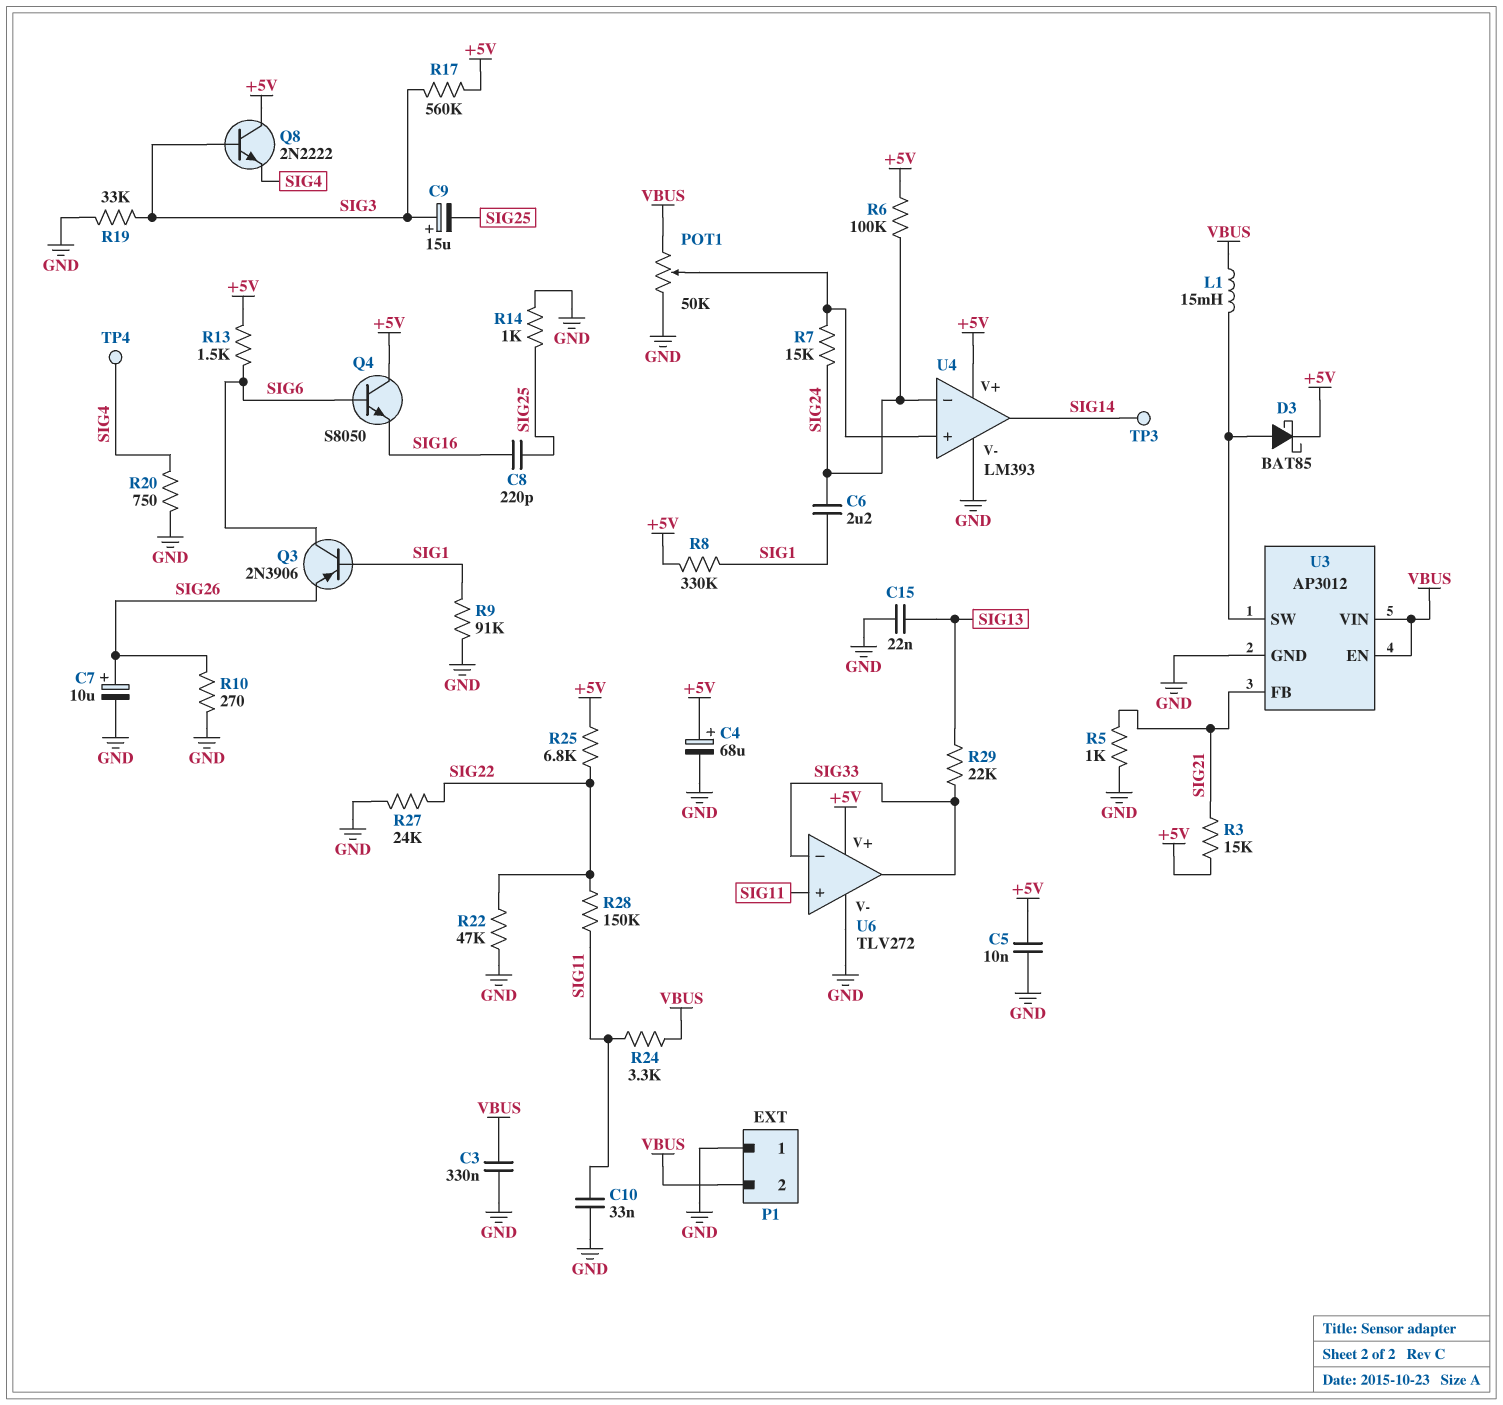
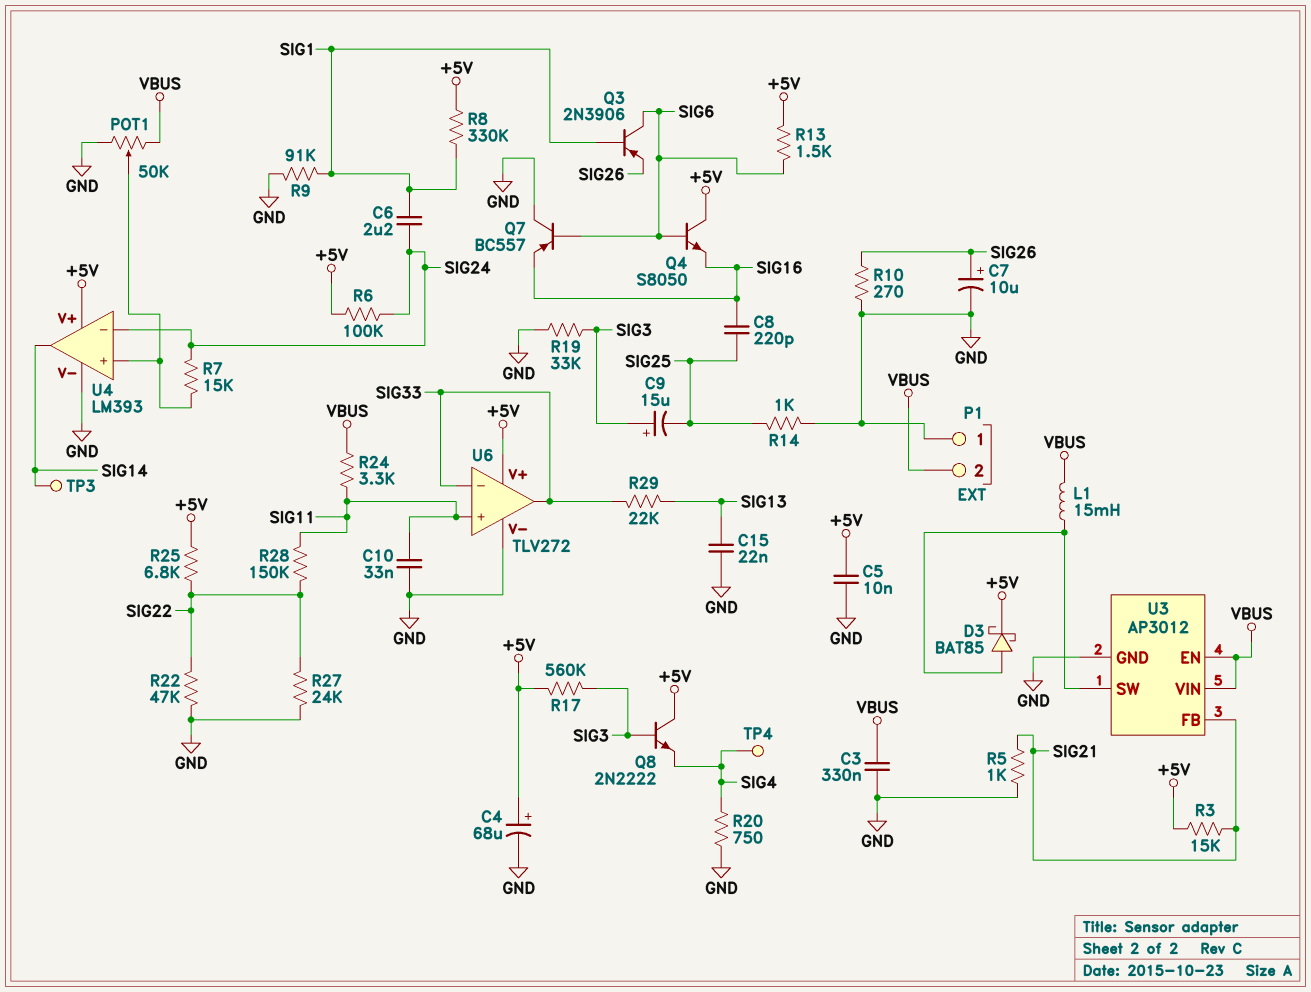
Q7: none -> PNP BC557 (B SIG6, C GND, E SIG16)

